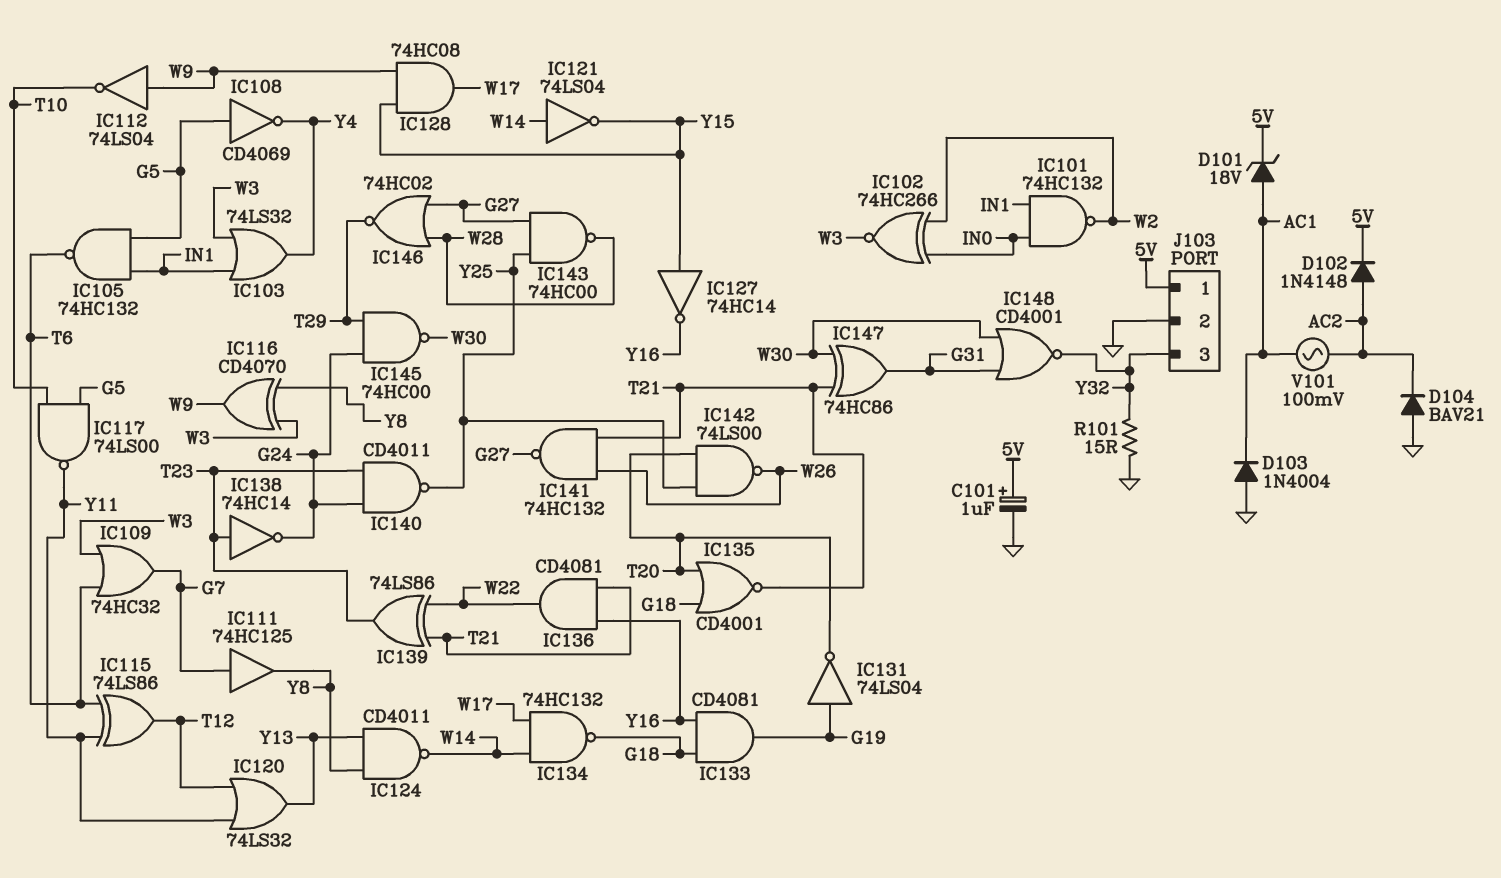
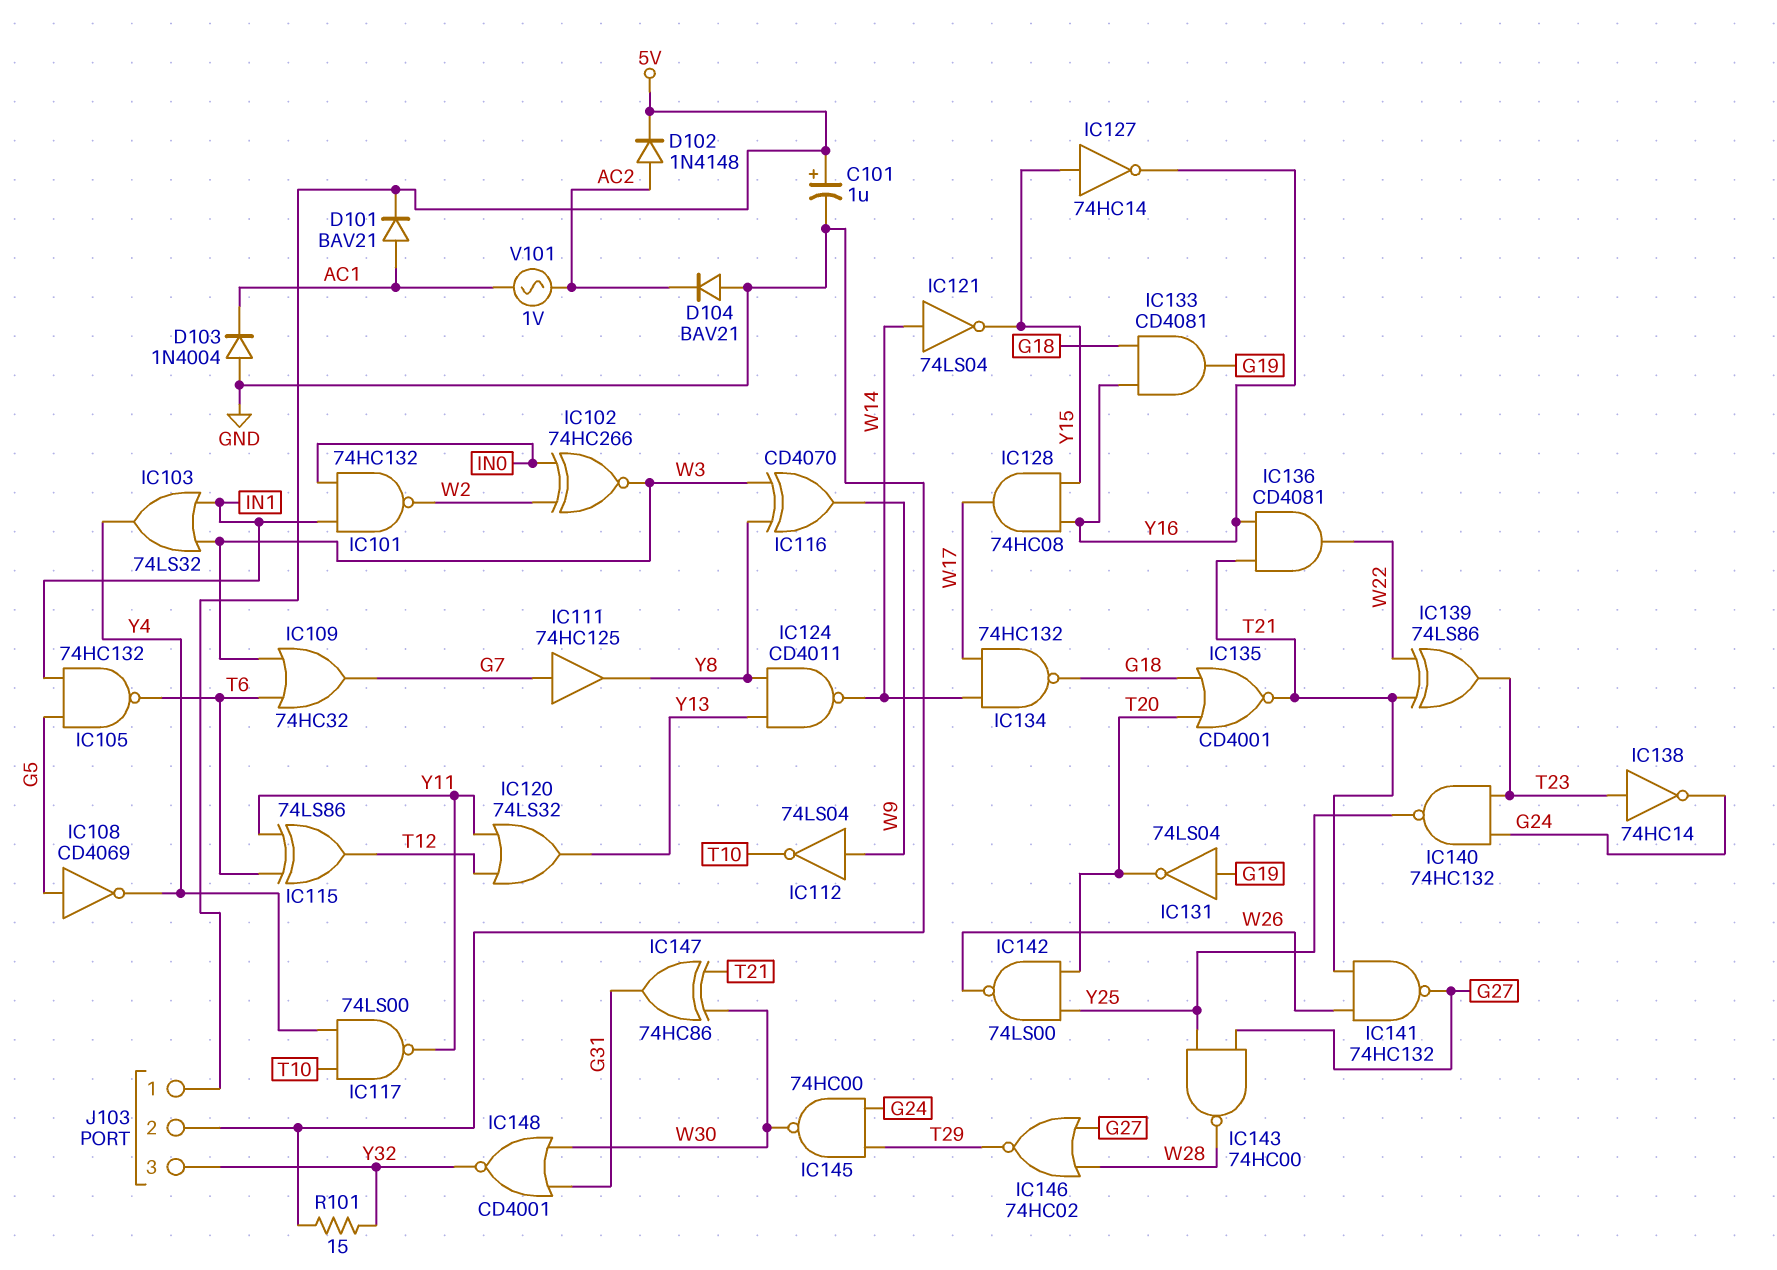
D101: zener 18V (A AC1, K 5V) -> diode BAV21 (A AC1, K 5V)
IC117: NAND 74LS00 (in G5, in T10, out Y11) -> NAND 74LS00 (in T10, in Y4, out Y11)
IC128: AND 74HC08 (in W9, in Y15, out W17) -> AND 74HC08 (in Y15, in Y16, out W17)
IC140: NAND CD4011 (in G24, in T23, out Y25) -> NAND 74HC132 (in G24, in T23, out Y25)
V101: AC 100mV (AC1, AC2) -> AC 1V (AC1, AC2)

